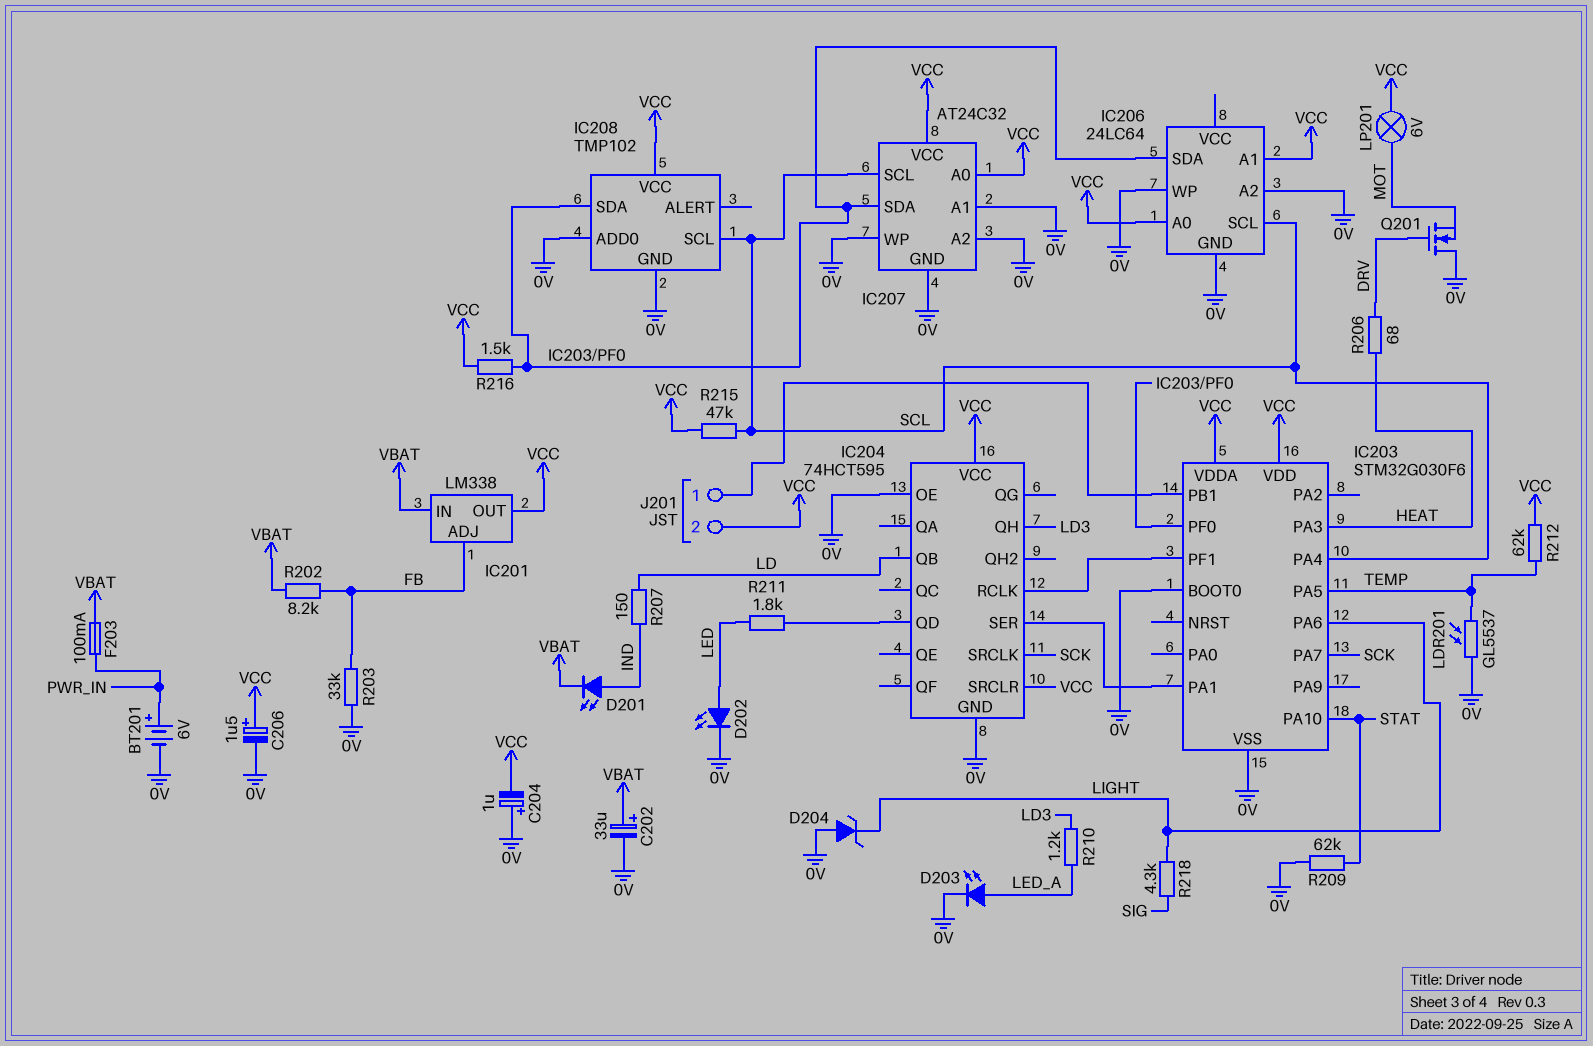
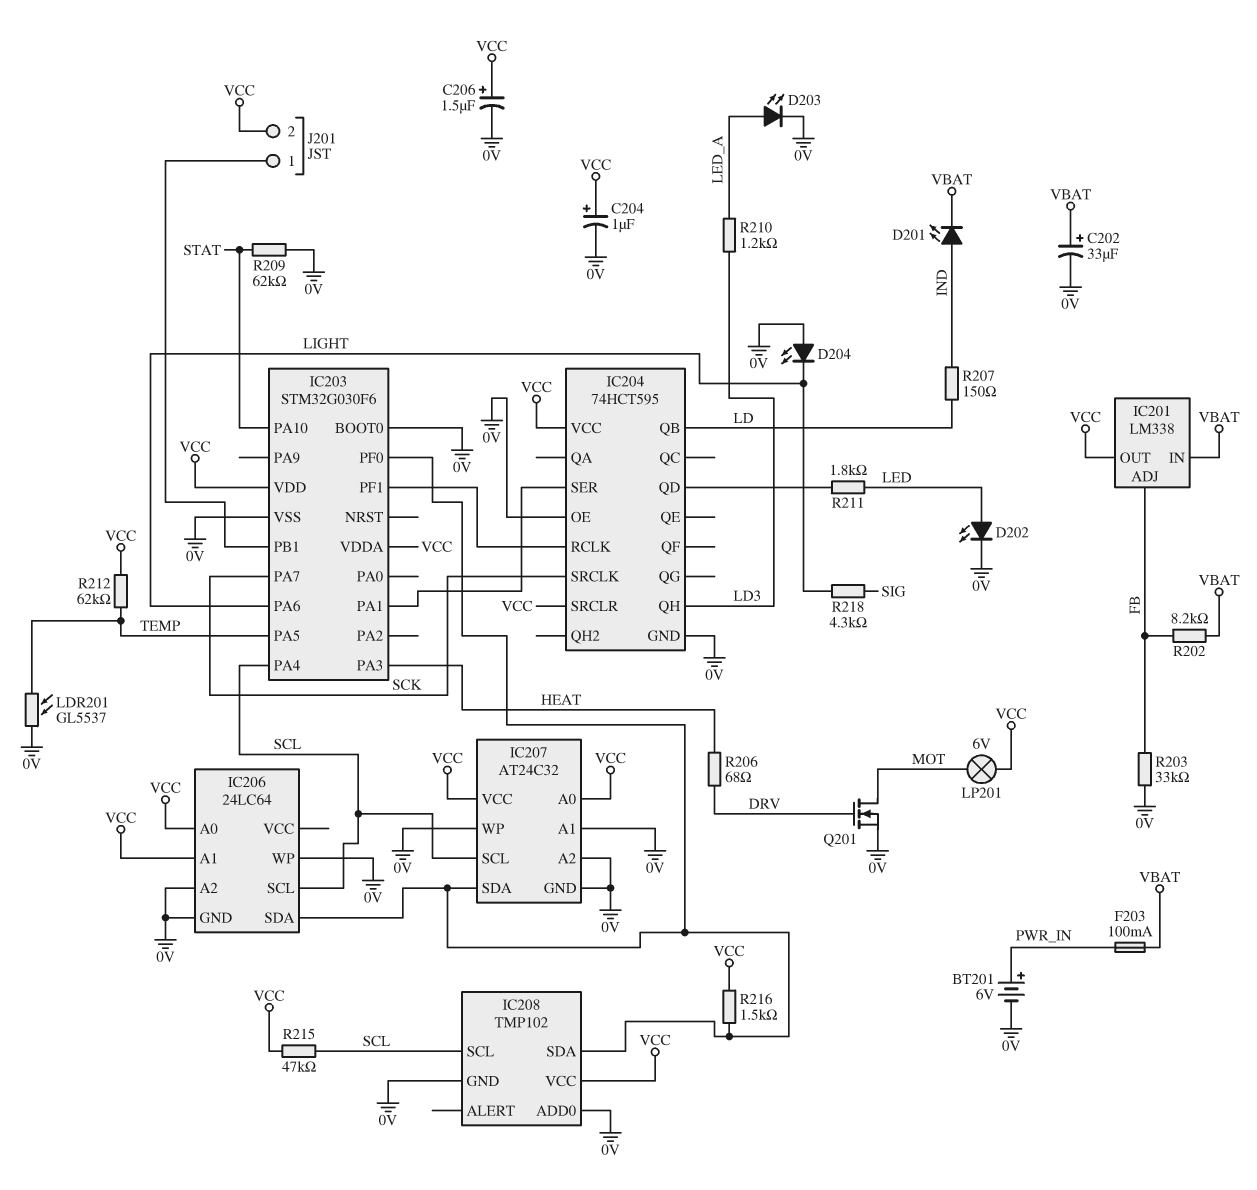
C204: 1uF (plus 0V, minus VCC) -> 1uF (plus VCC, minus 0V)
D204: zener (A 0V, K LIGHT) -> LED (A 0V, K LIGHT)
Q201: NMOS (G DRV, D 0V, S MOT) -> NMOS (G DRV, D MOT, S 0V)

